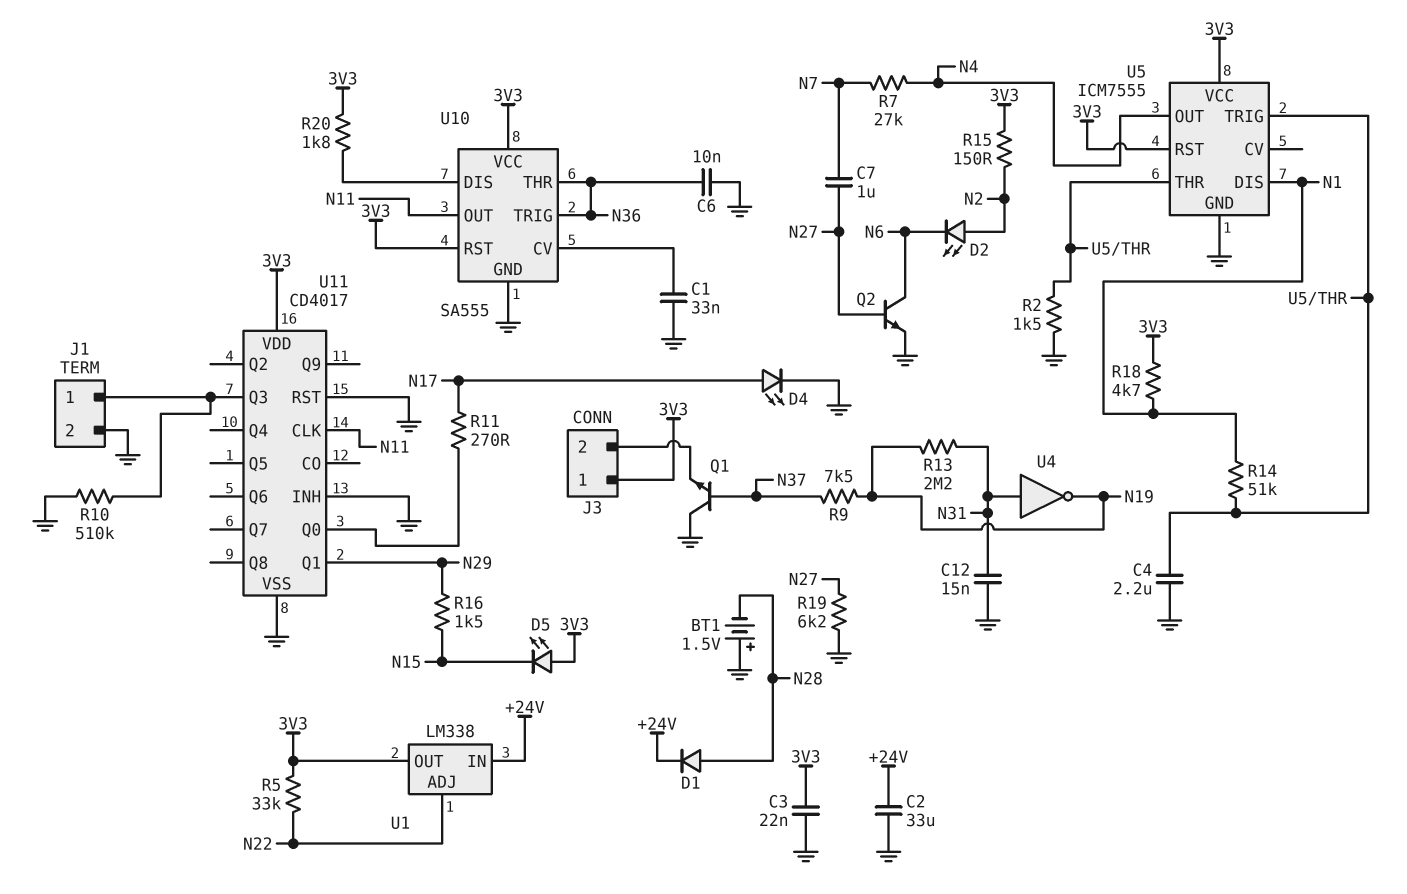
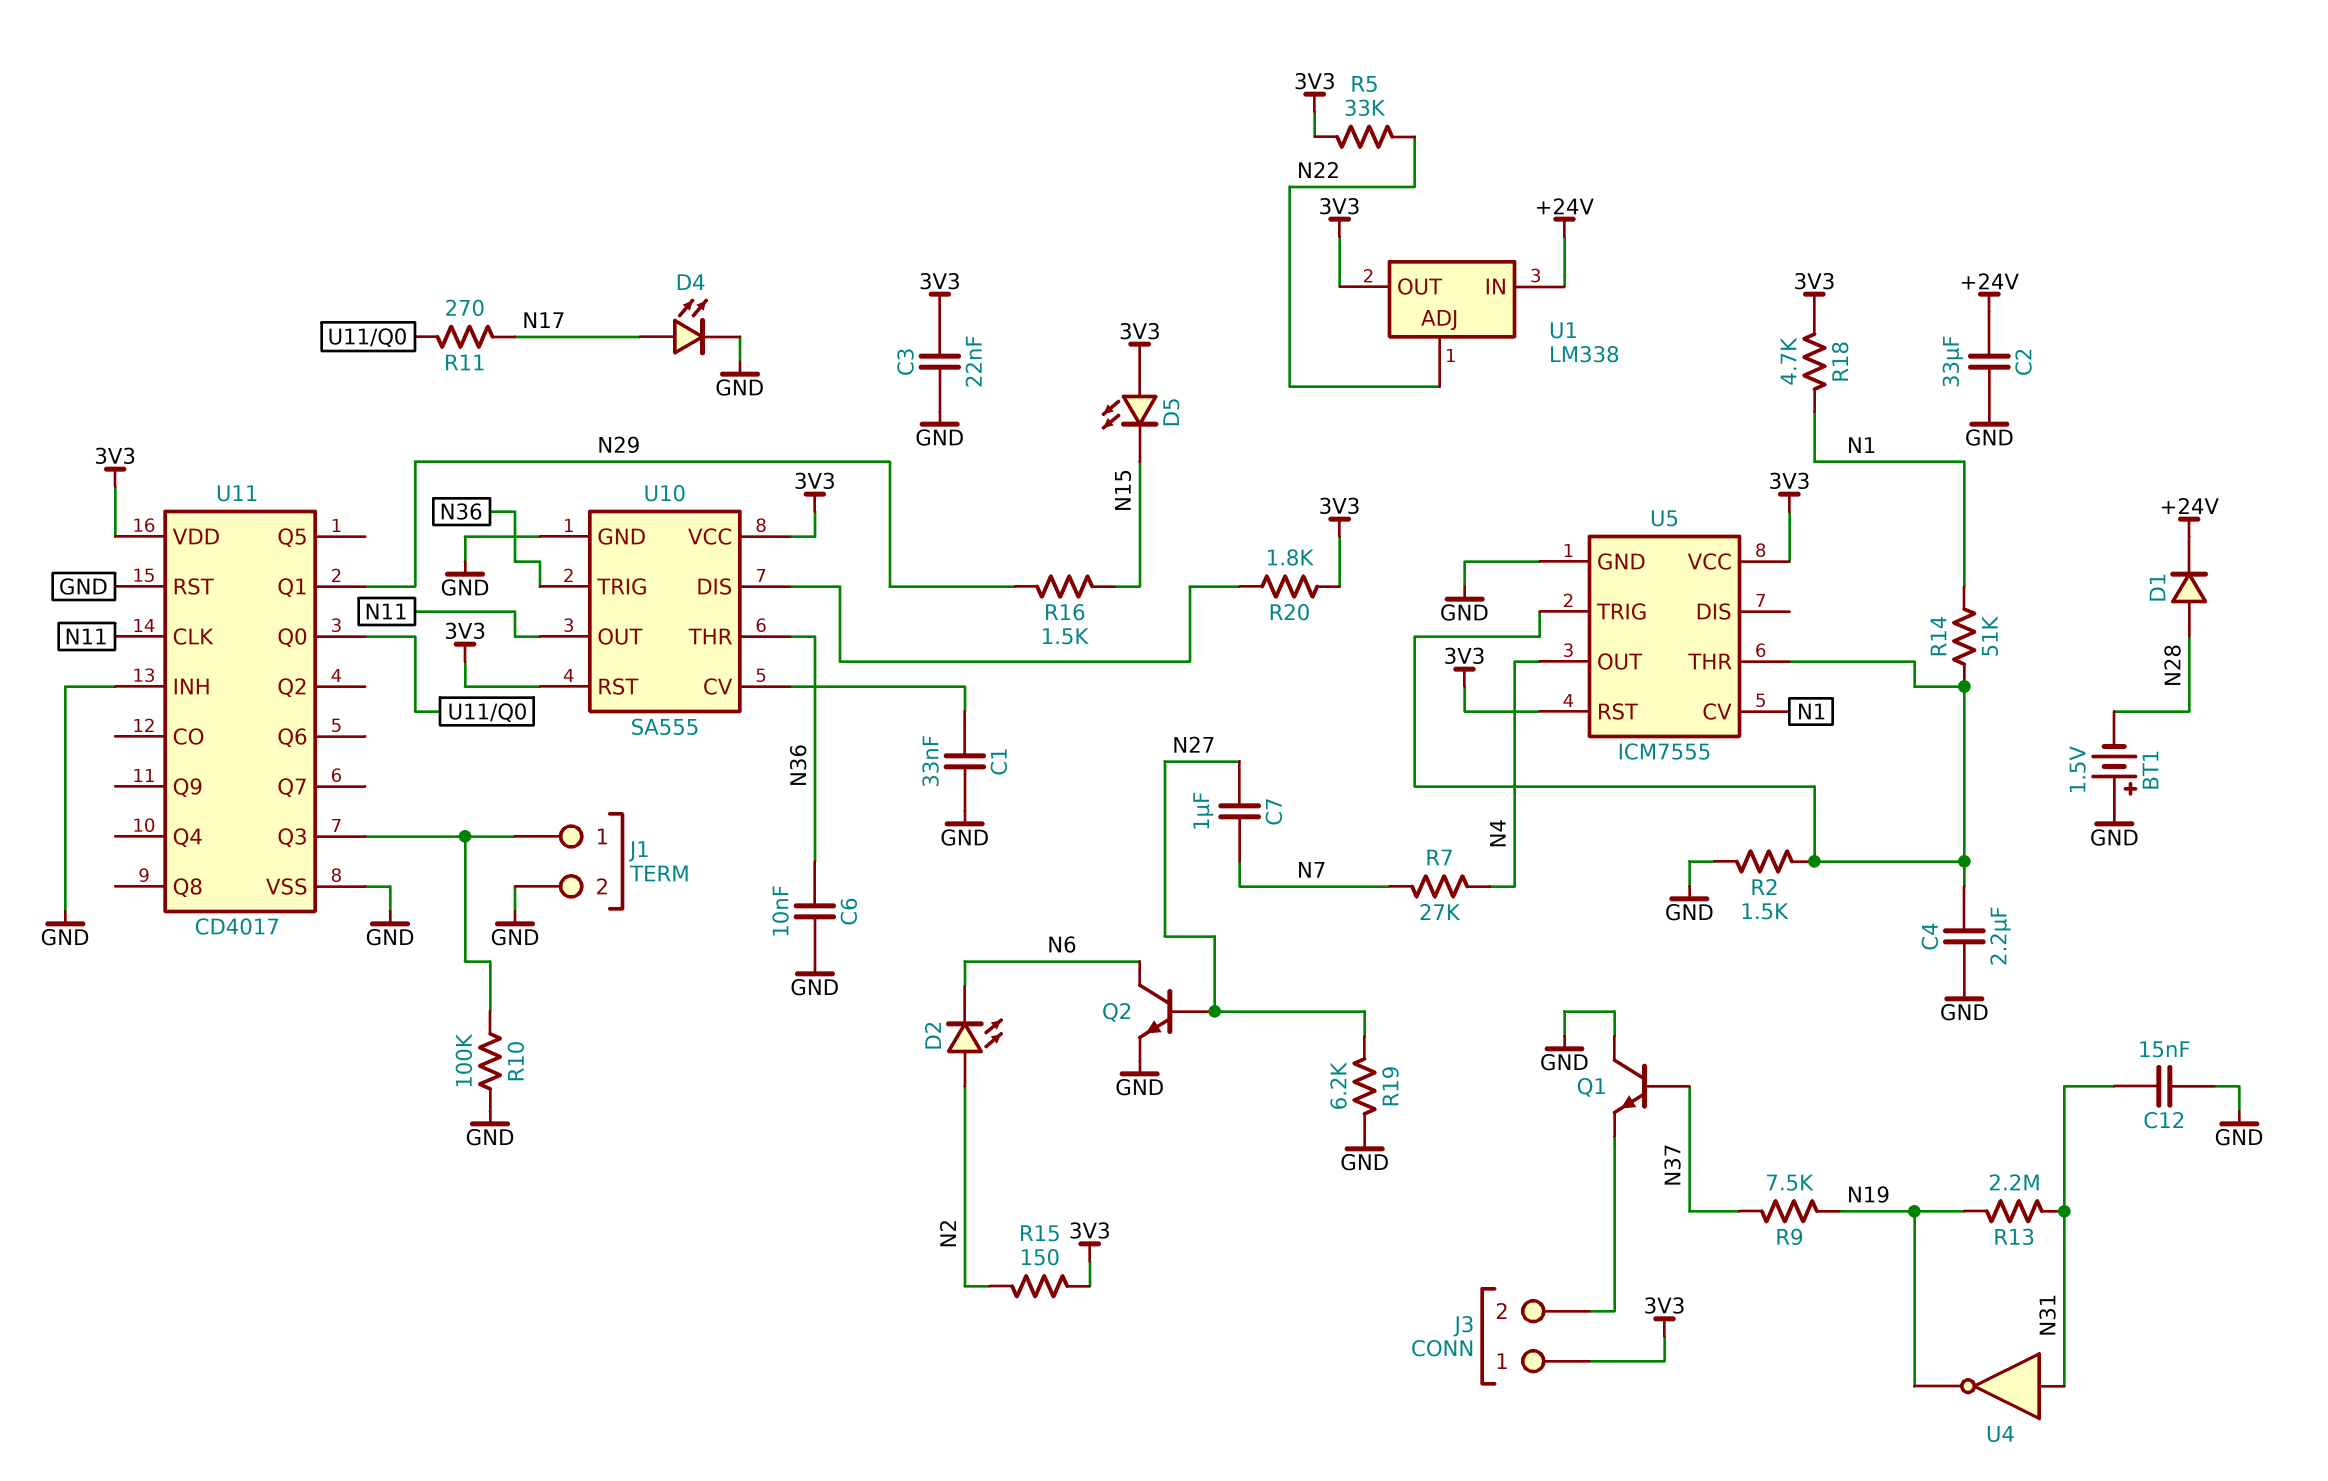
R10: 510k (GND, J1/1) -> 100k (GND, J1/1)
U5 pin CV: none -> N1
U5 pin DIS: N1 -> none

